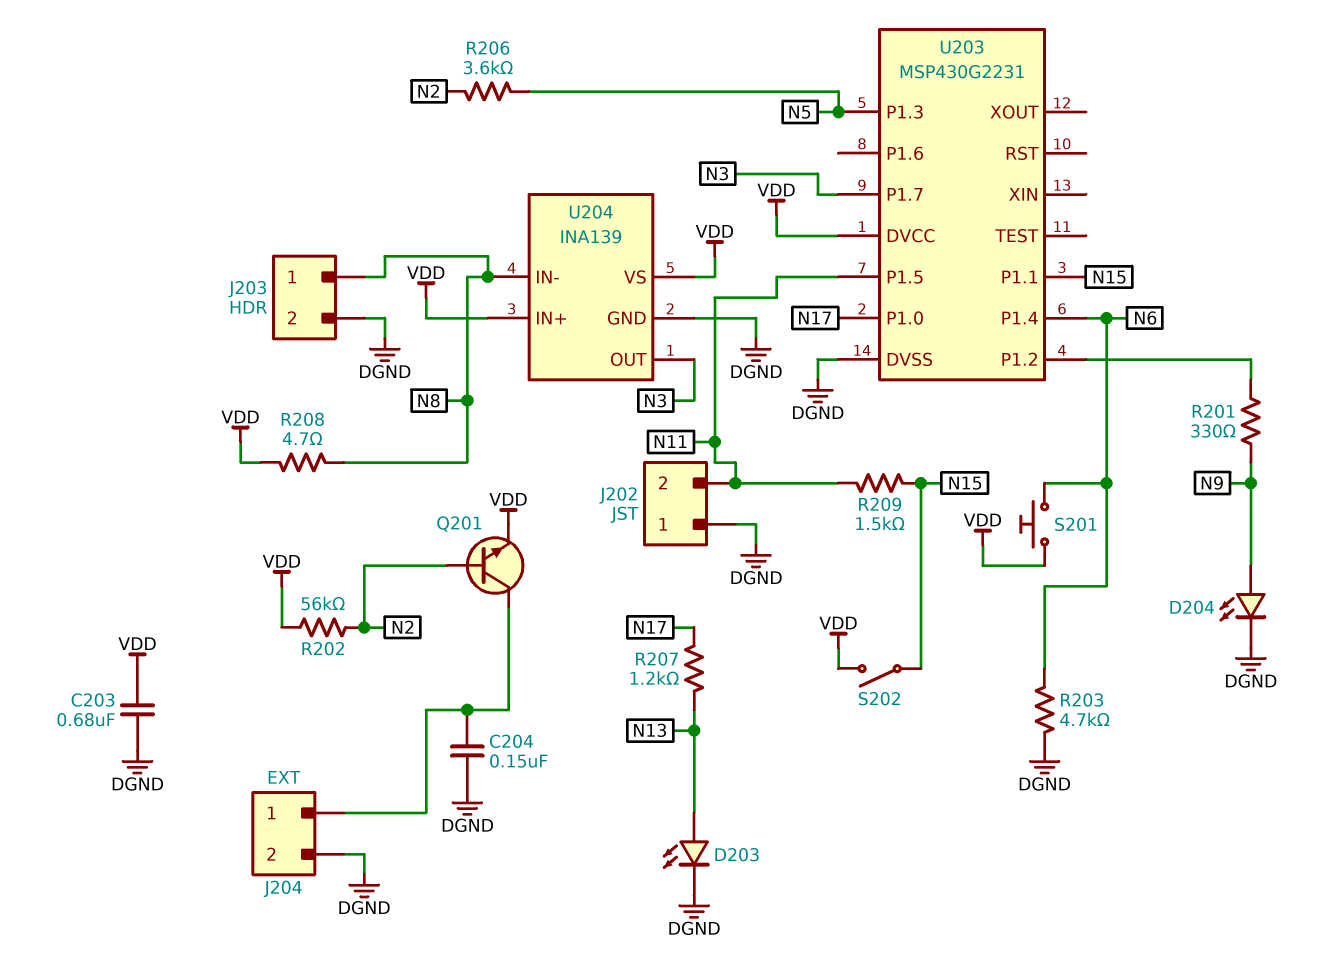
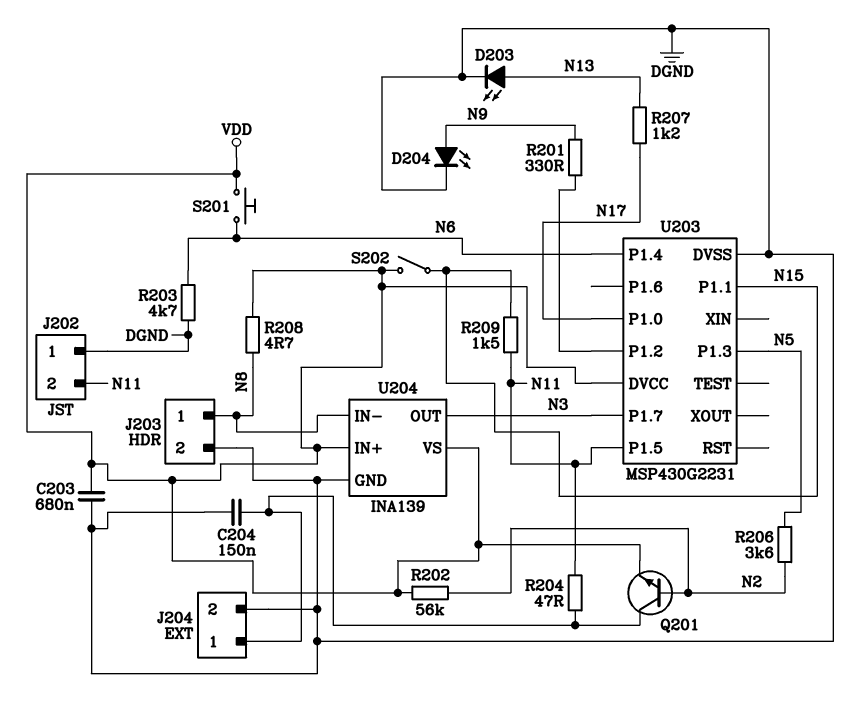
R204: none -> 47 (J204/1, N11)

